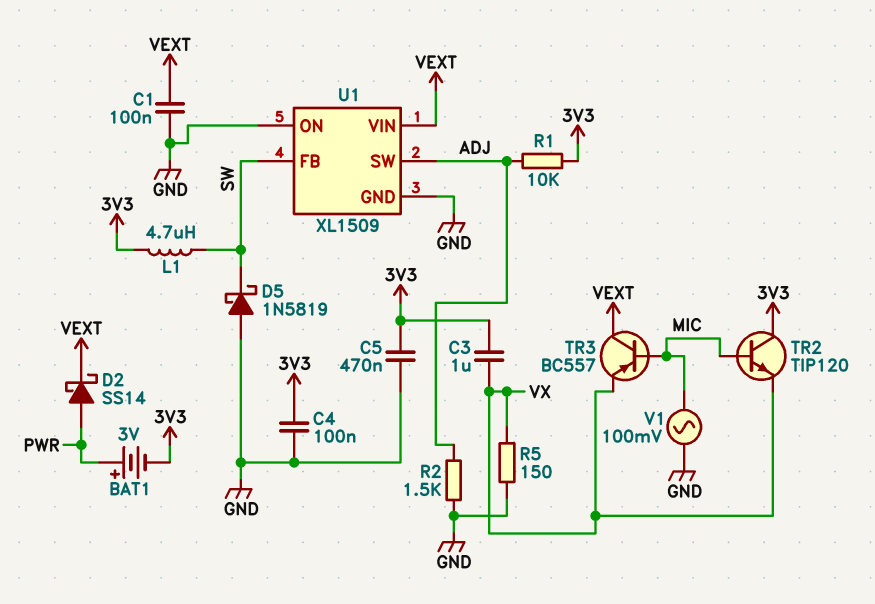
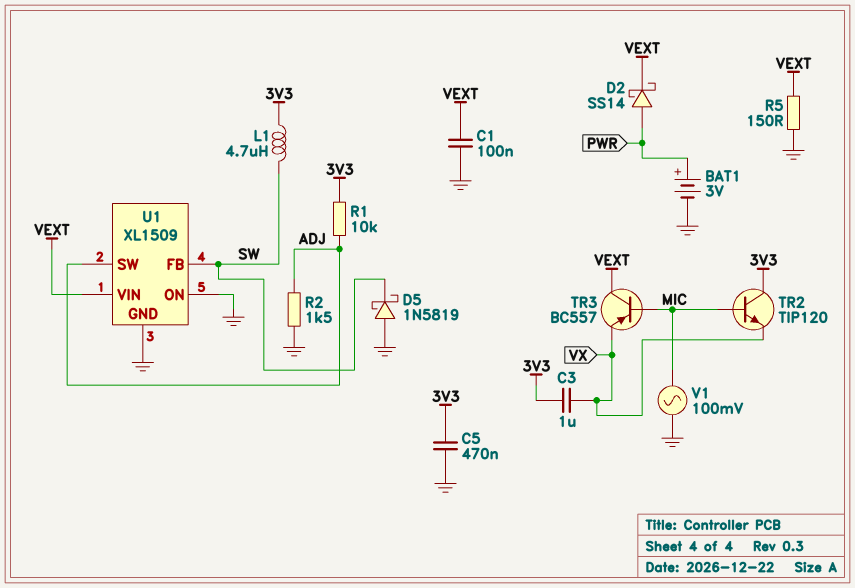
BAT1: 3V (plus PWR, minus 3V3) -> 3V (plus PWR, minus GND)
C4: 100nF (3V3, GND) -> none
R5: 150 (GND, VX) -> 150 (GND, VEXT)

